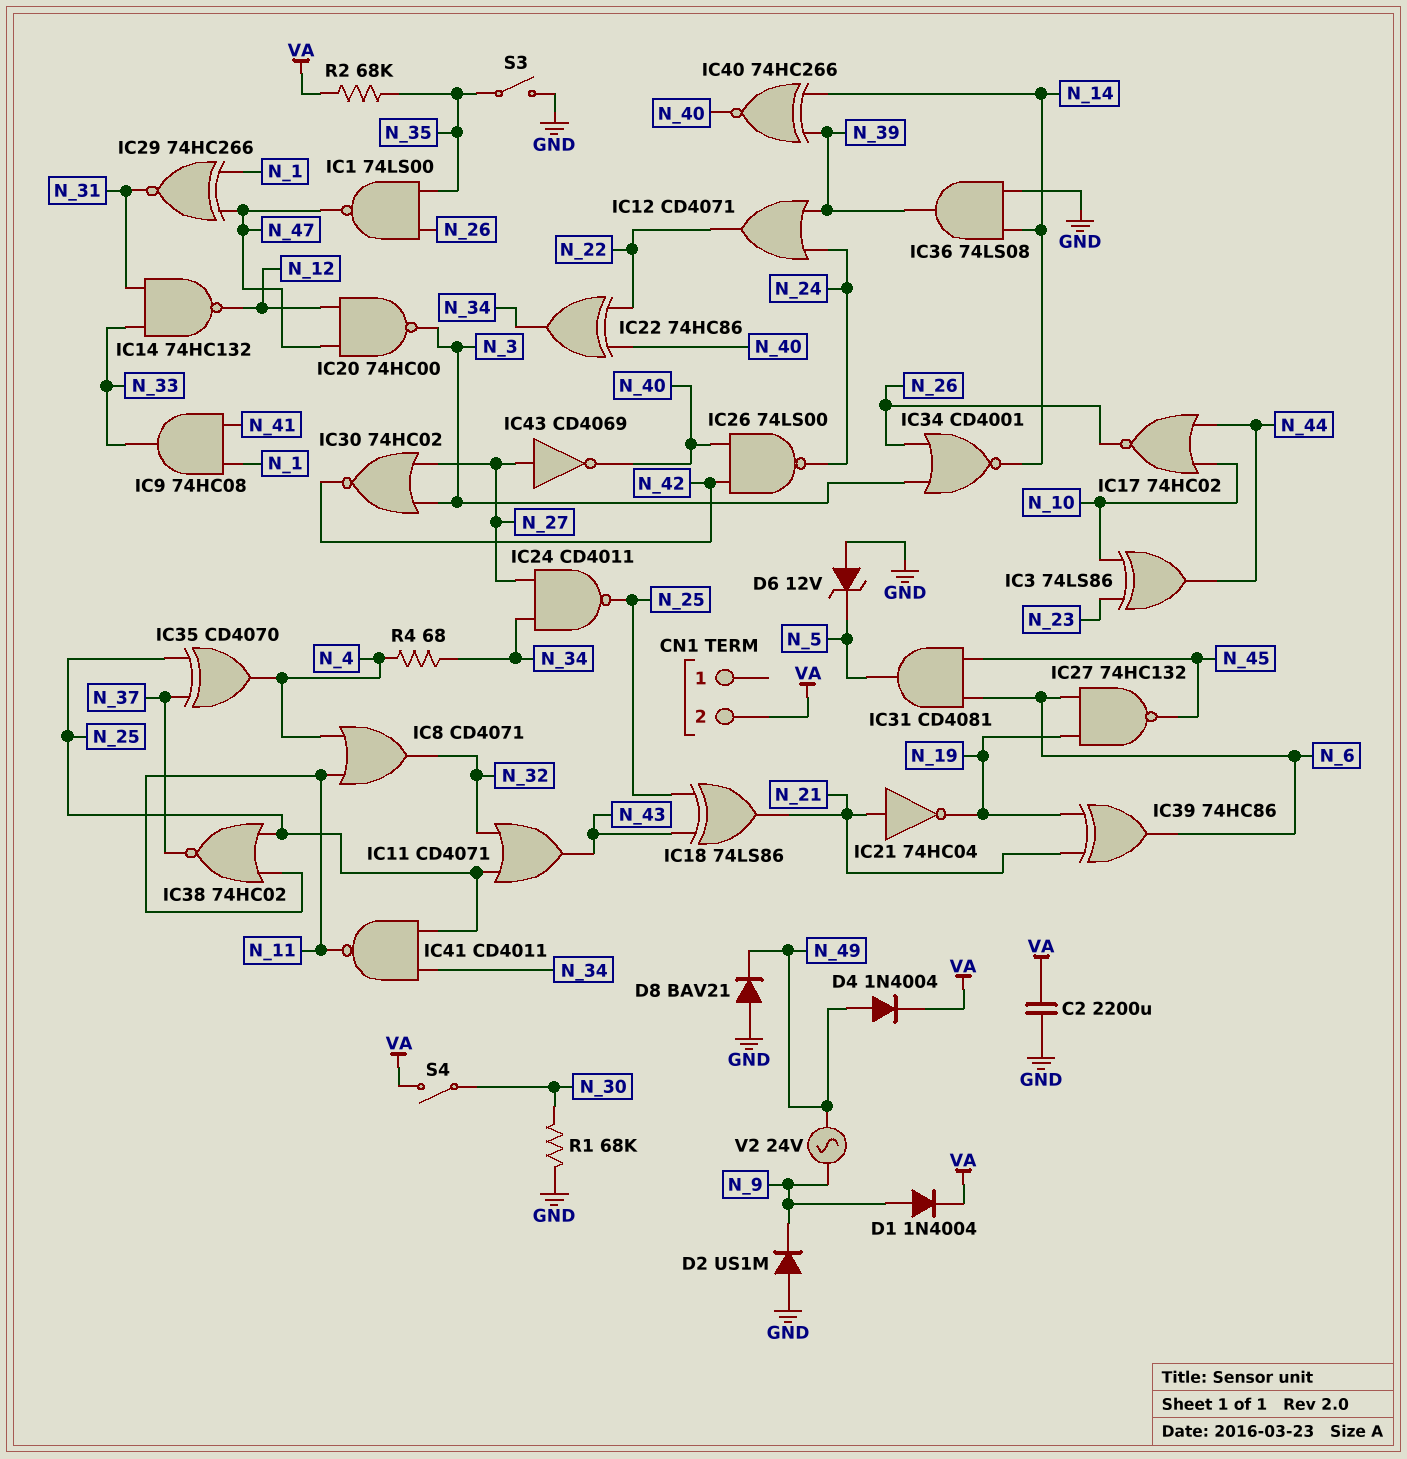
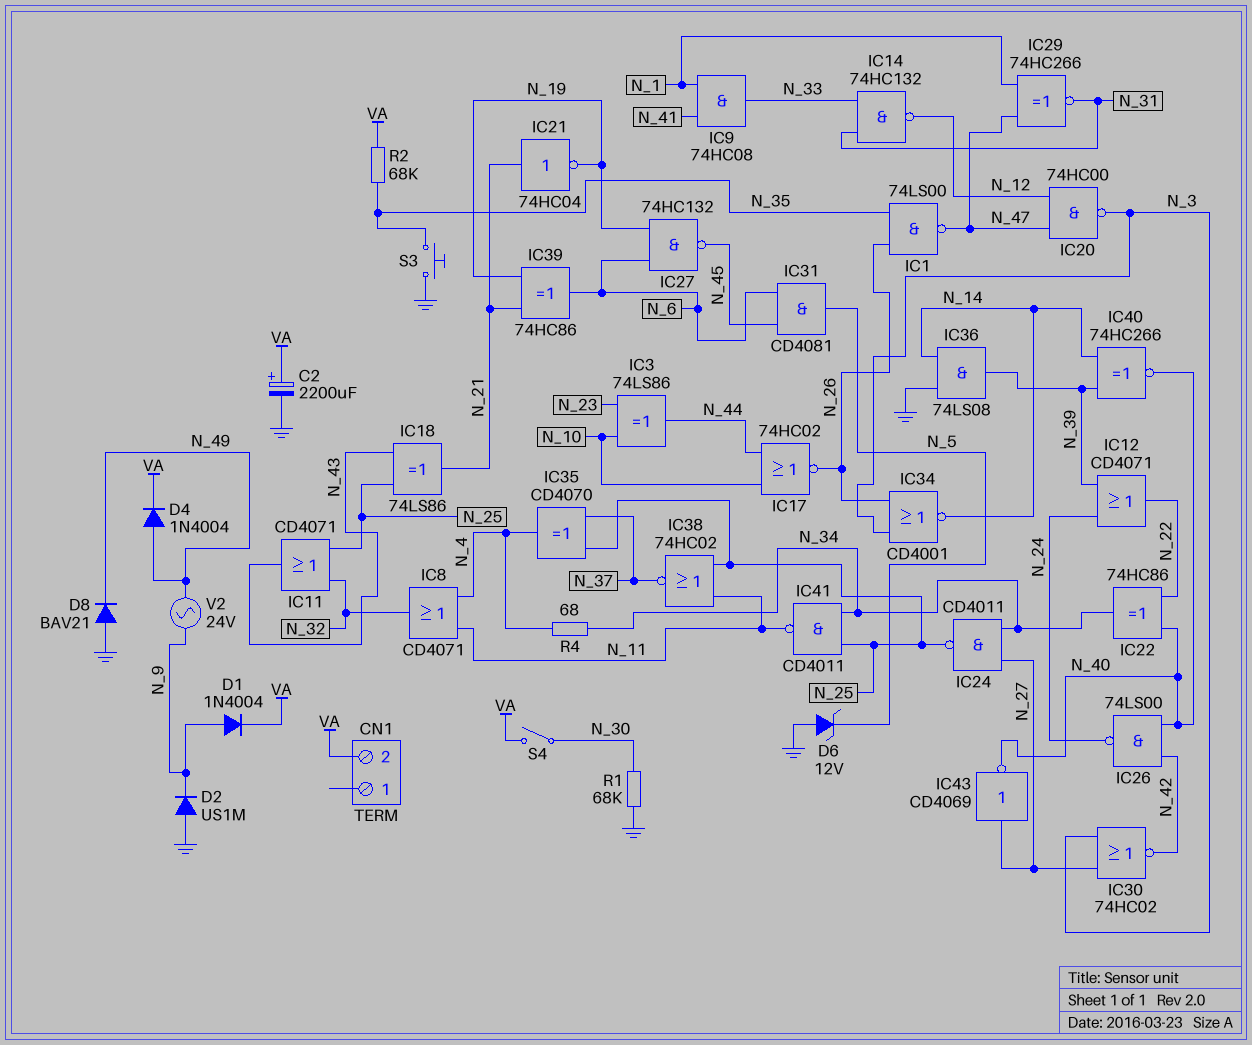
C2: 2200uF (GND, VA) -> 2200uF (plus VA, minus GND)
S3: switch (GND, N_35) -> button (GND, N_35)

